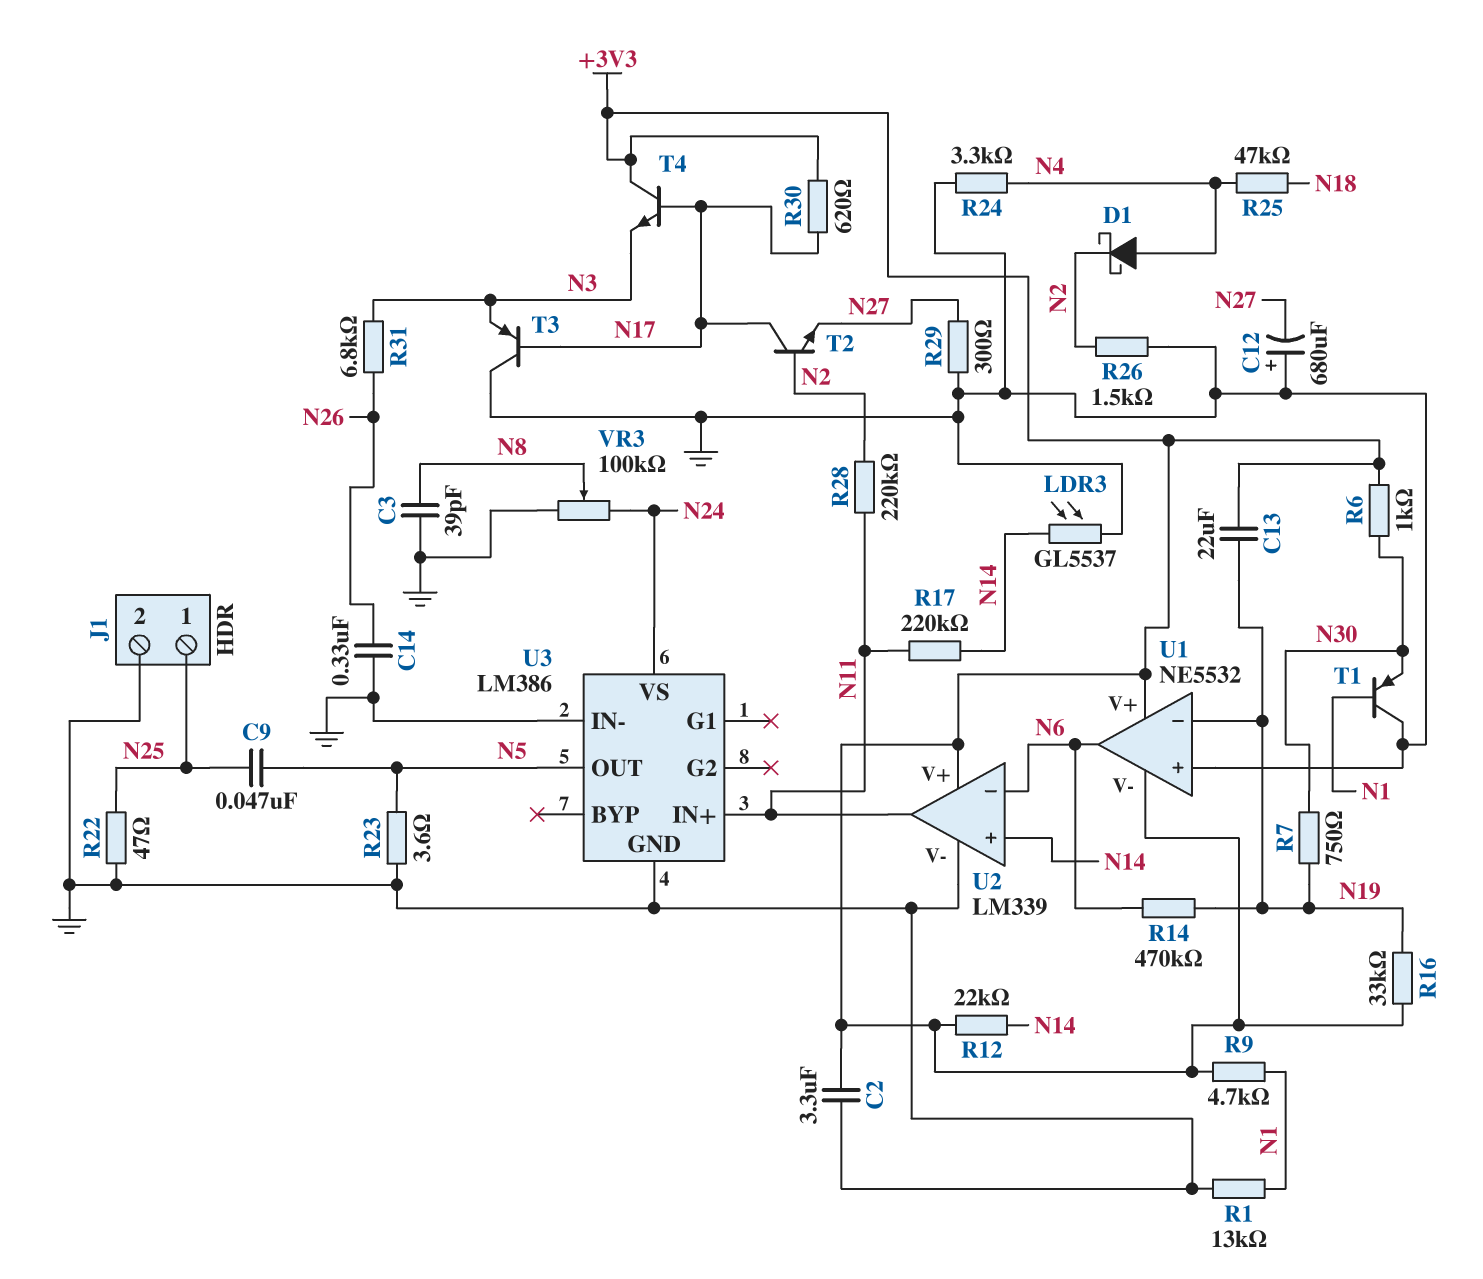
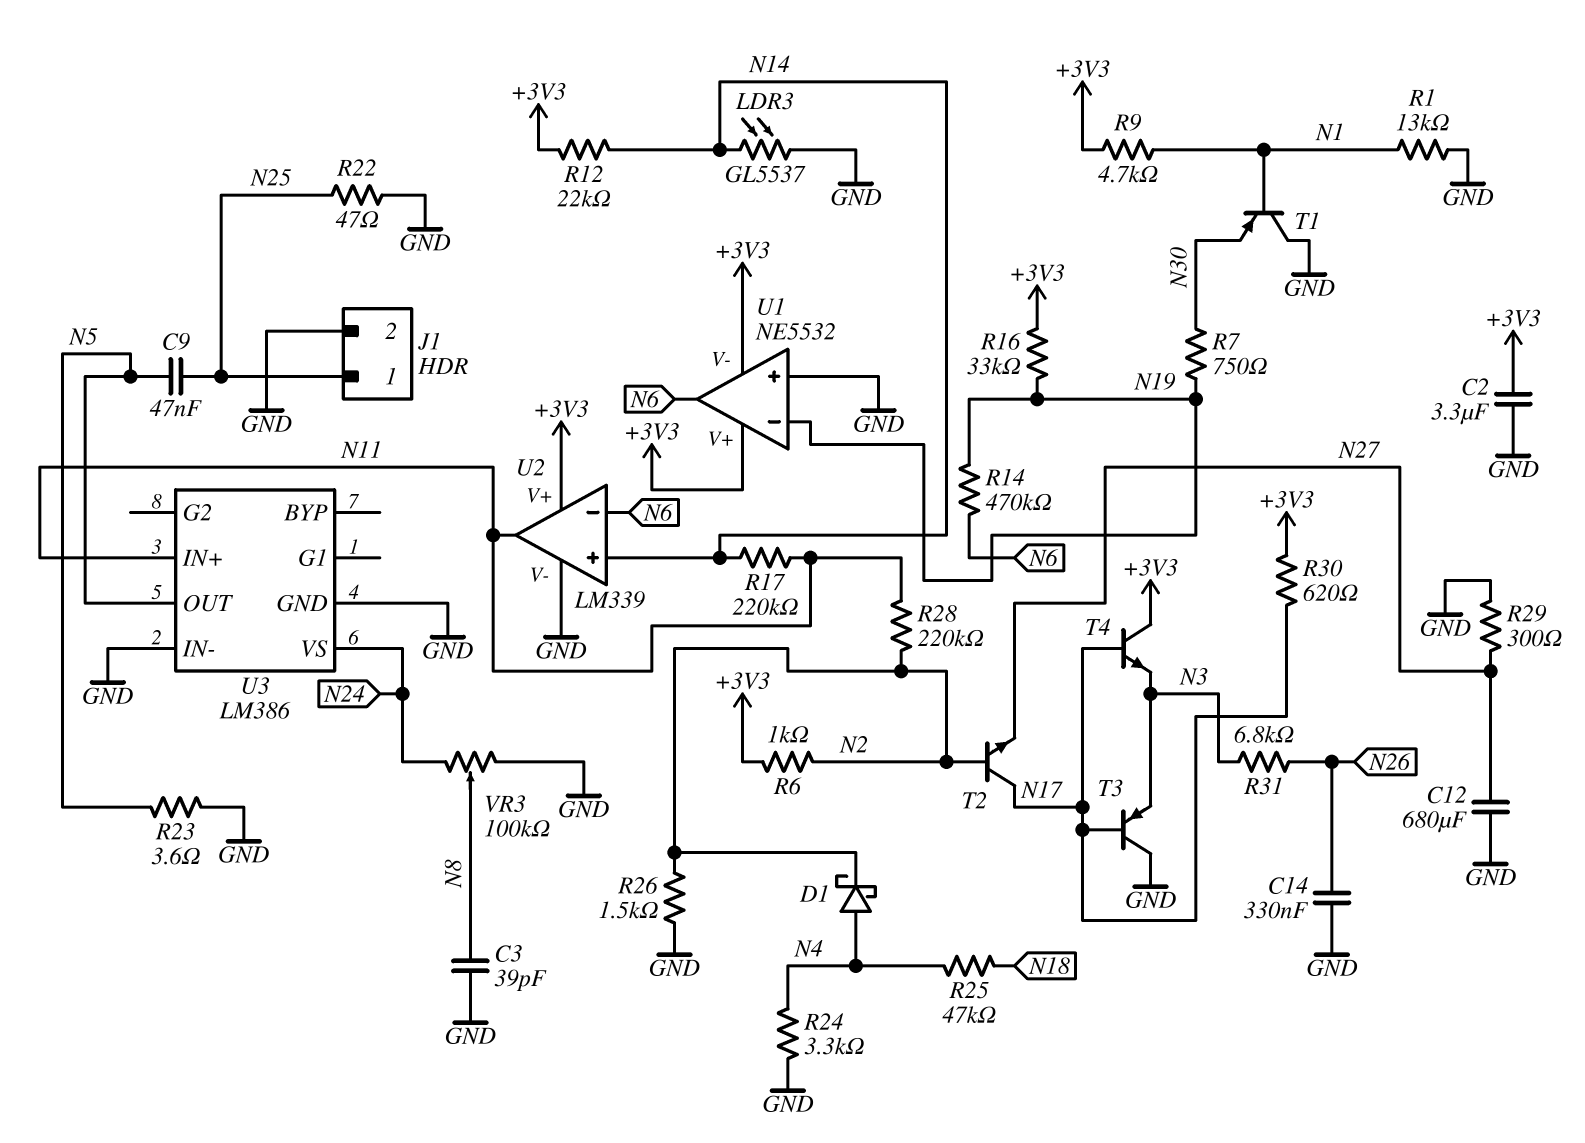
C12: 680uF (plus GND, minus N27) -> 680uF (GND, N27)
C13: 22uF (+3V3, N19) -> none
R6: 1k (+3V3, N30) -> 1k (+3V3, N2)

